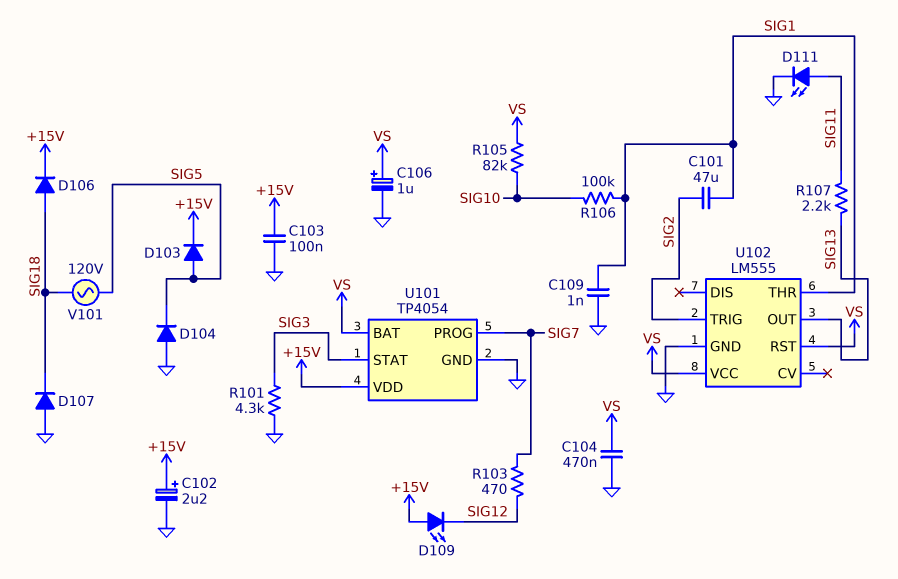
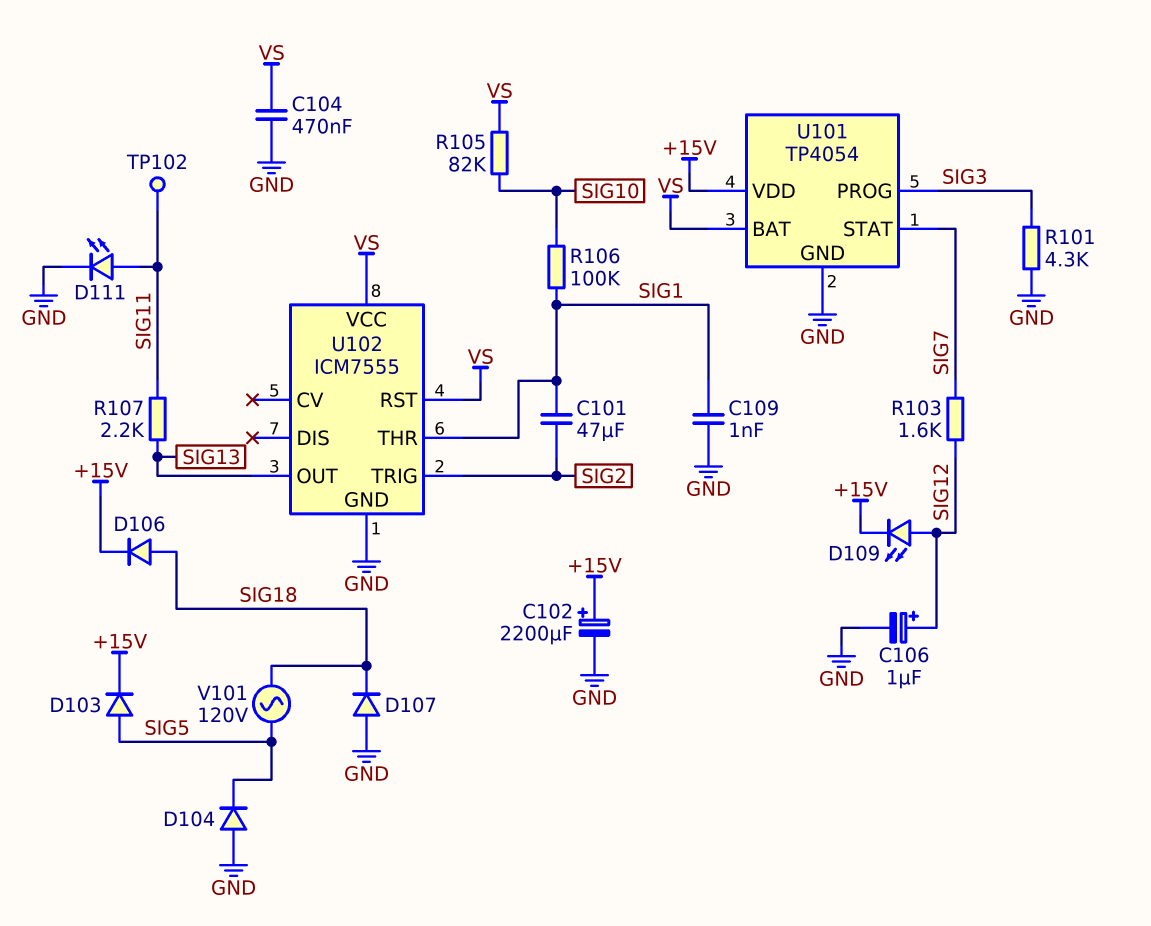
C102: 2.2uF (plus +15V, minus GND) -> 2200uF (plus +15V, minus GND)
C103: 100nF (+15V, GND) -> none
C106: 1uF (plus VS, minus GND) -> 1uF (plus SIG12, minus GND)
D109: LED (A +15V, K SIG12) -> LED (A SIG12, K +15V)
R103: 470 (SIG7, SIG12) -> 1.6k (SIG7, SIG12)
TP102: none -> test point (SIG11)
U101 pin PROG: SIG7 -> SIG3
U101 pin STAT: SIG3 -> SIG7
U102: LM555 -> ICM7555

